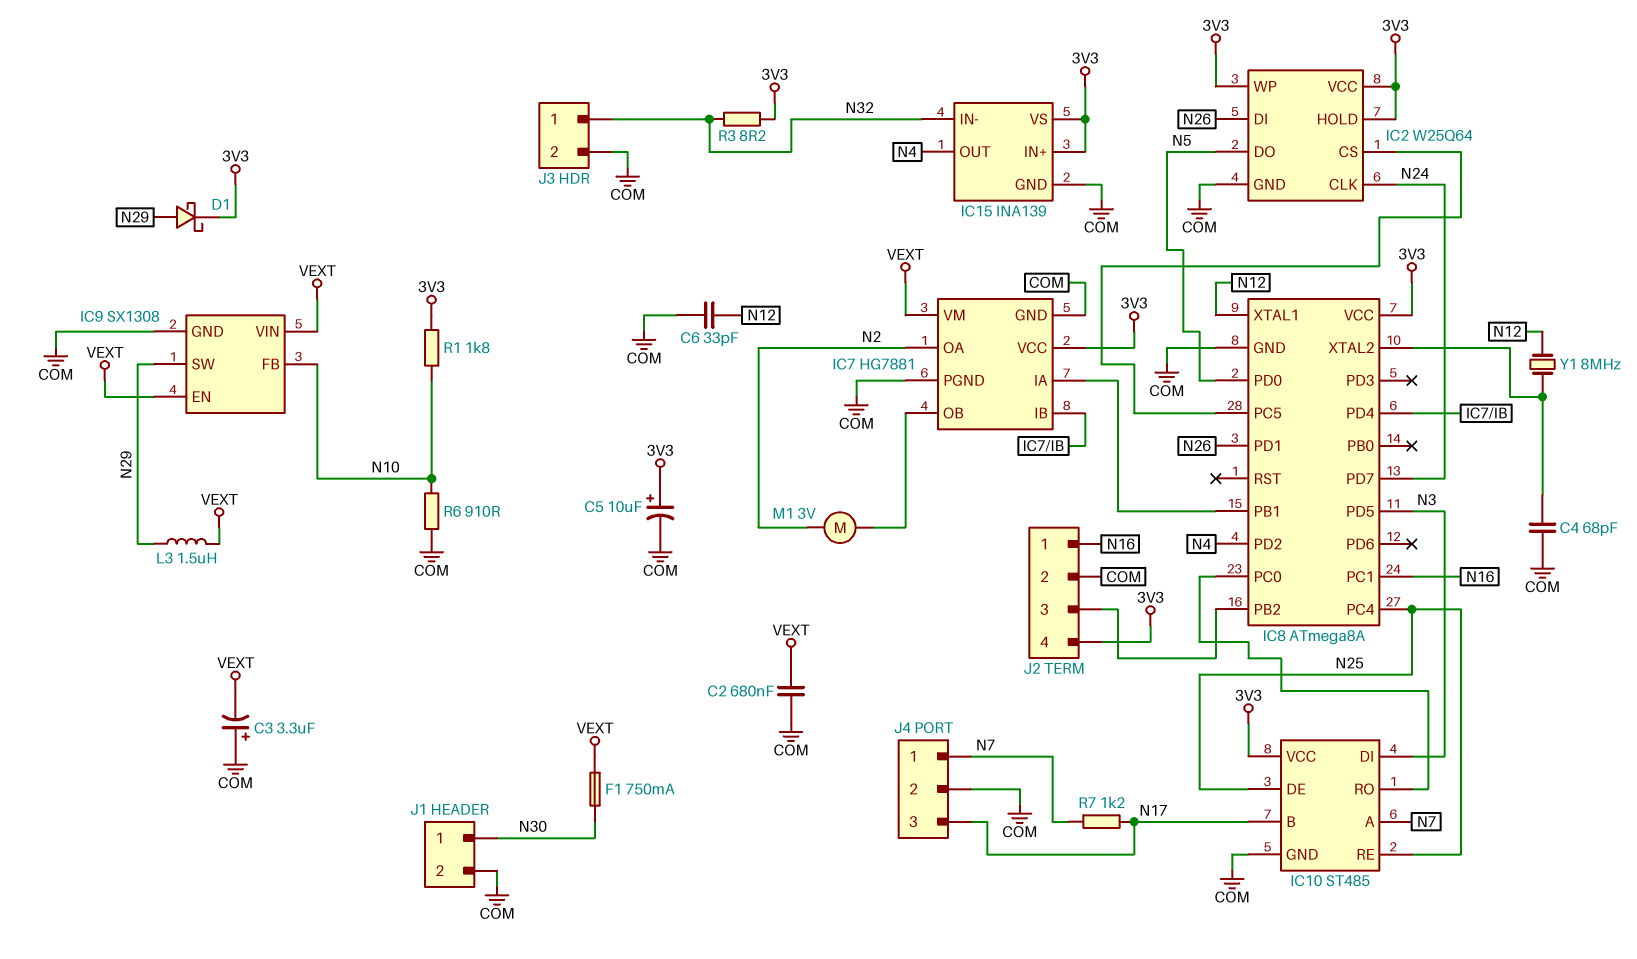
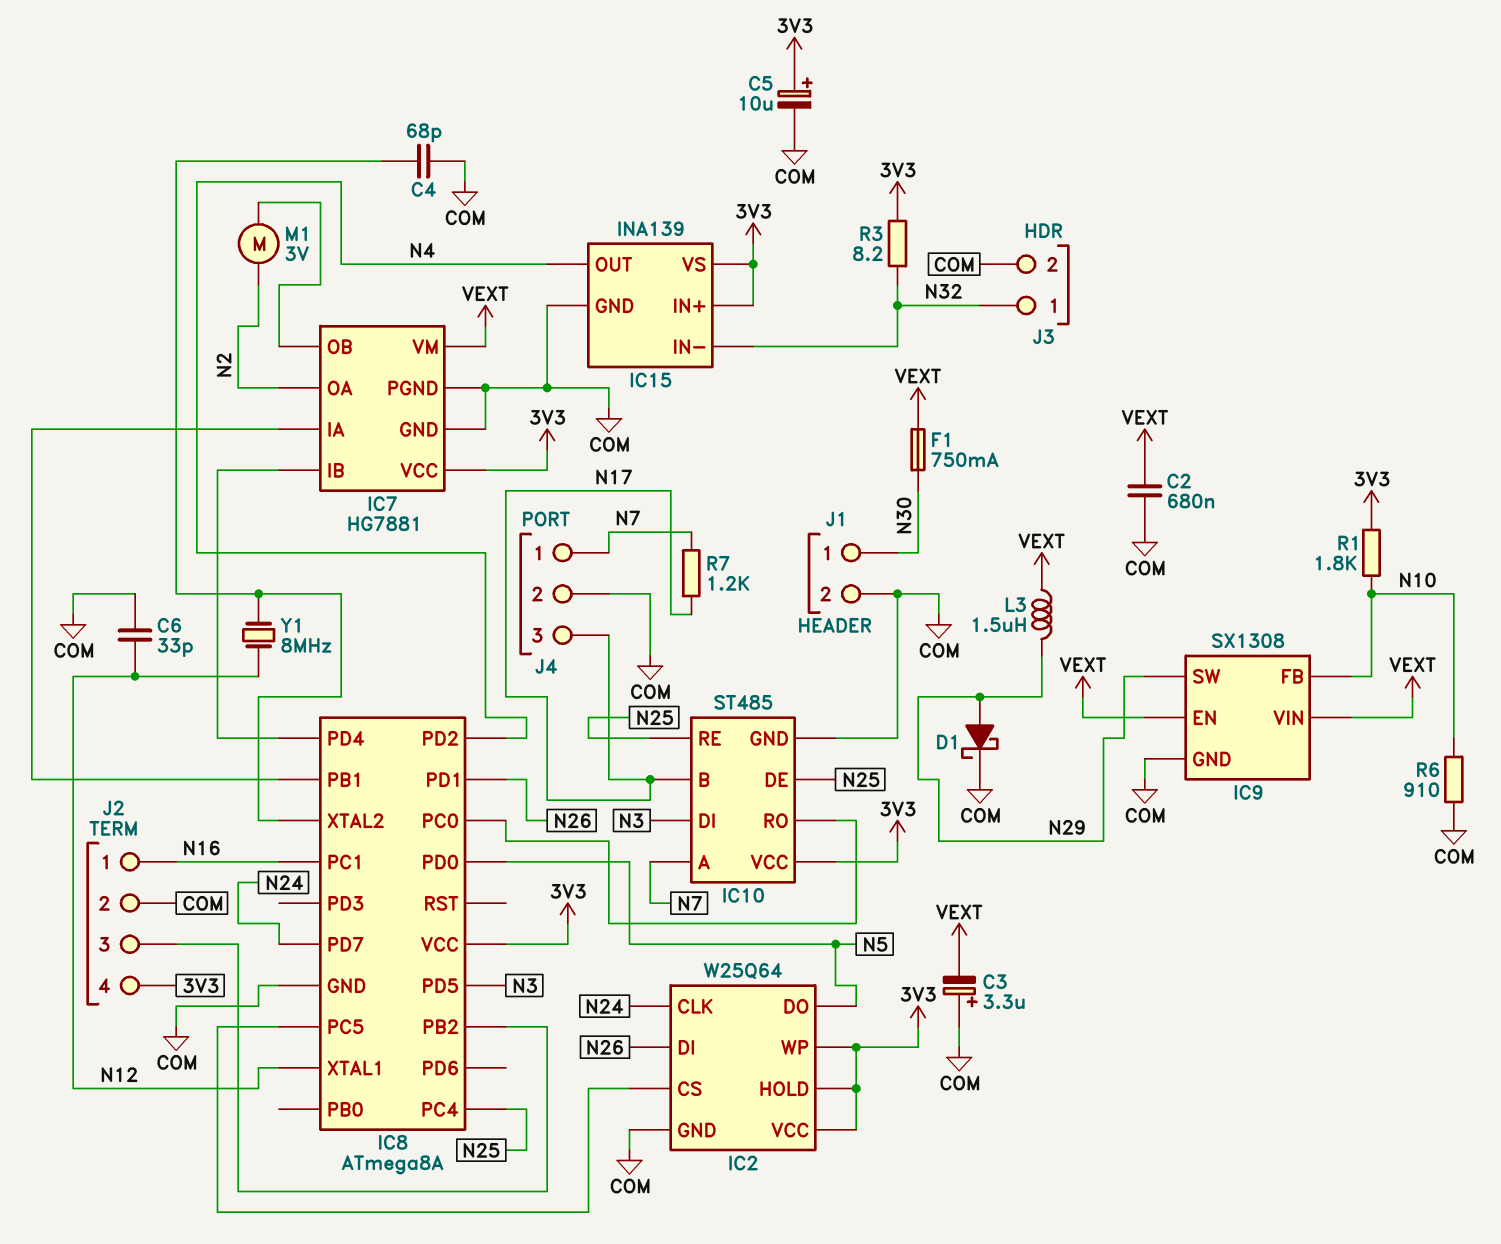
D1: schottky (A N29, K 3V3) -> schottky (A N29, K COM)

